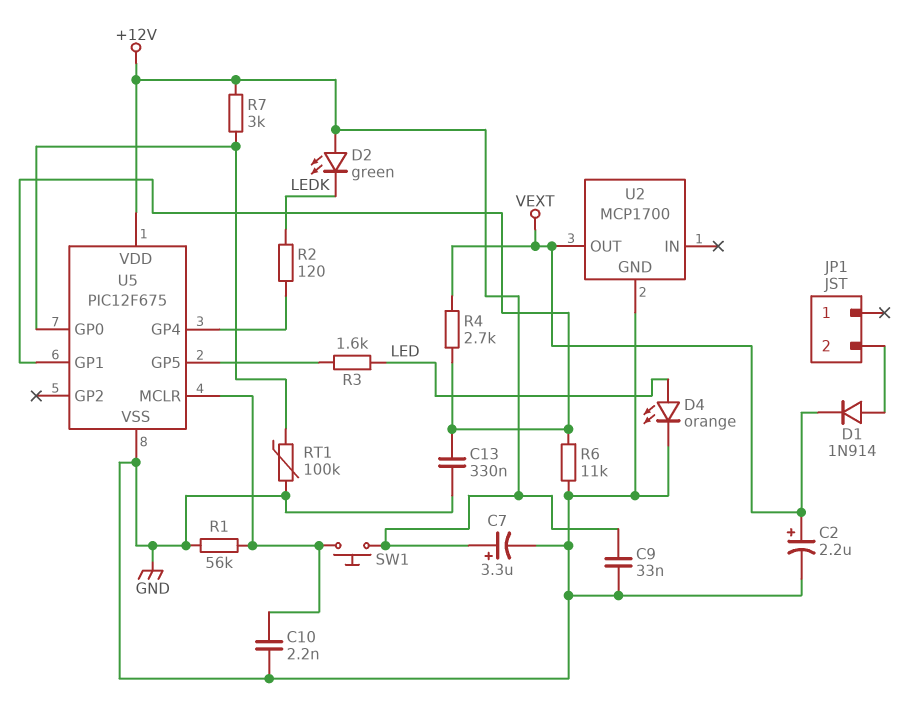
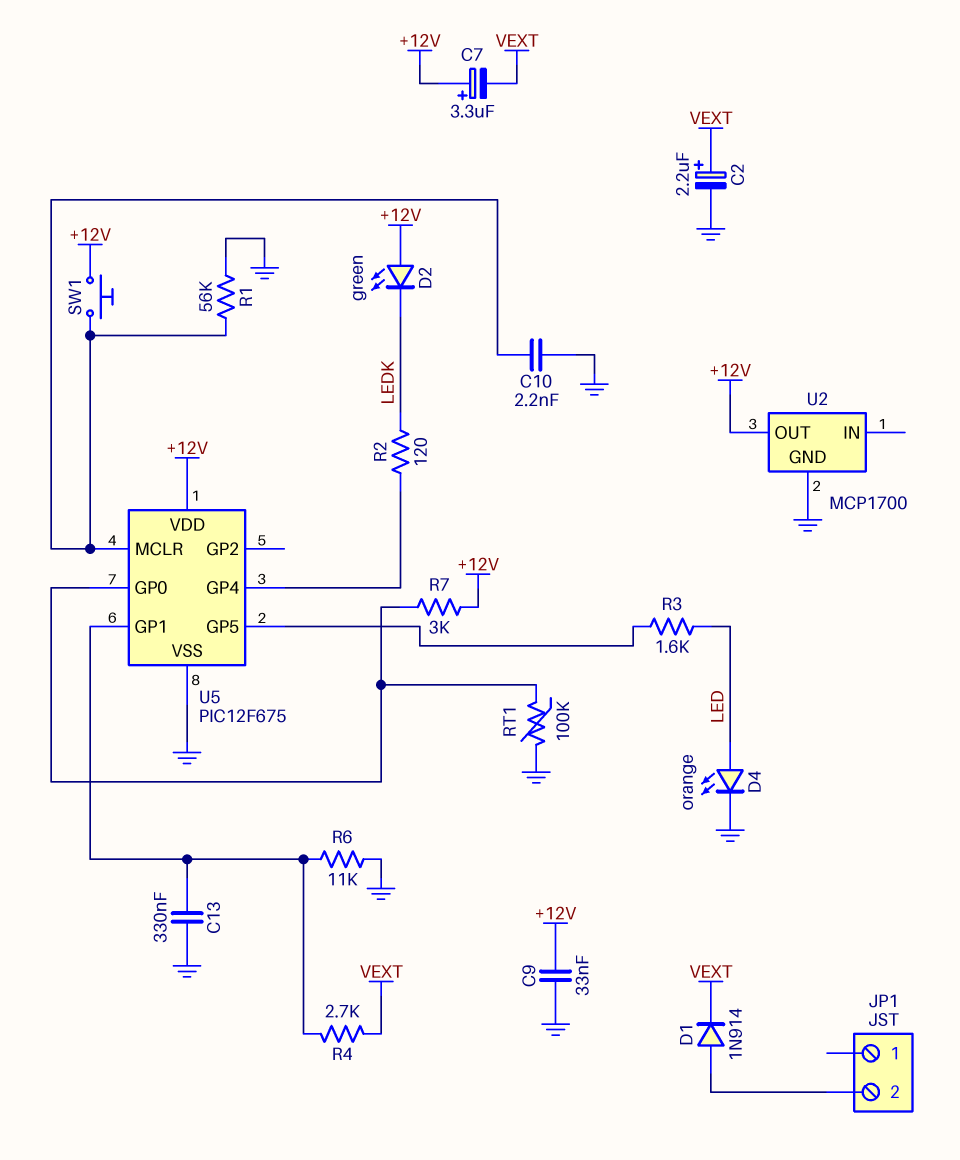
C7: 3.3uF (plus +12V, minus GND) -> 3.3uF (plus +12V, minus VEXT)
U2 pin OUT: VEXT -> +12V

